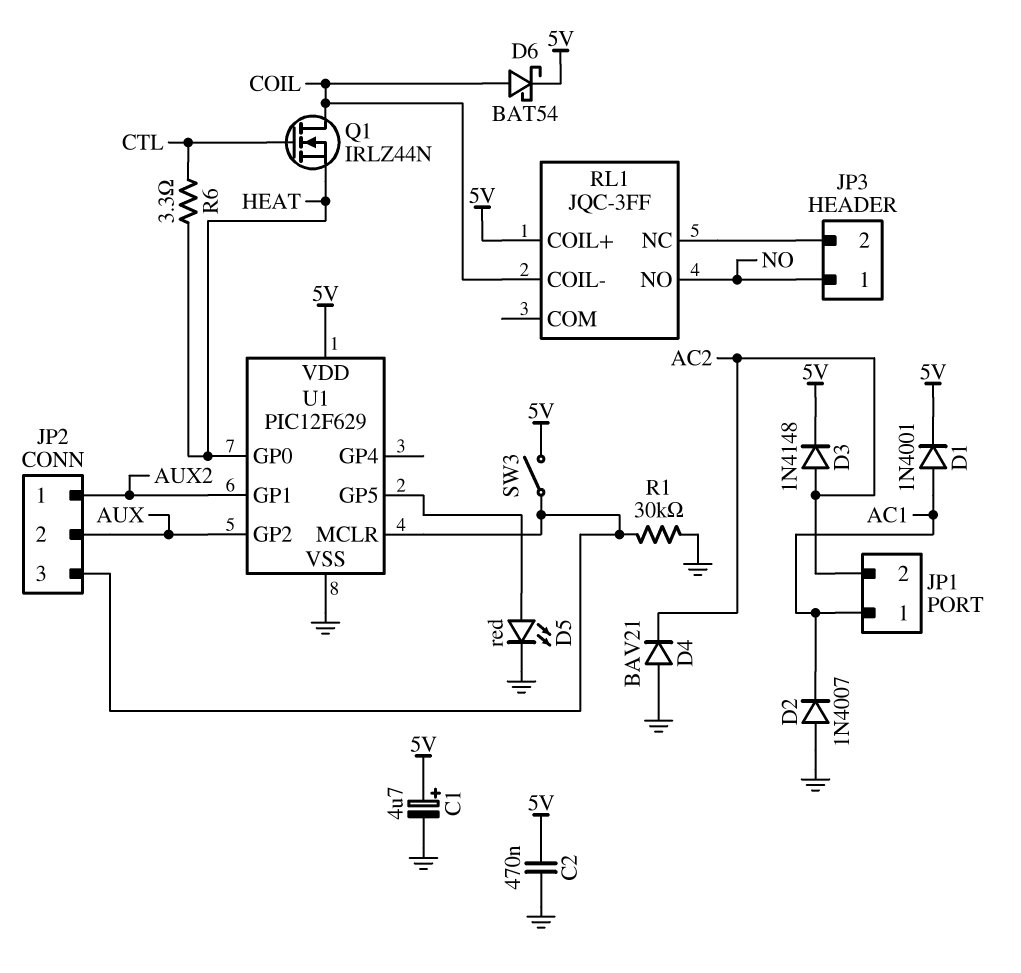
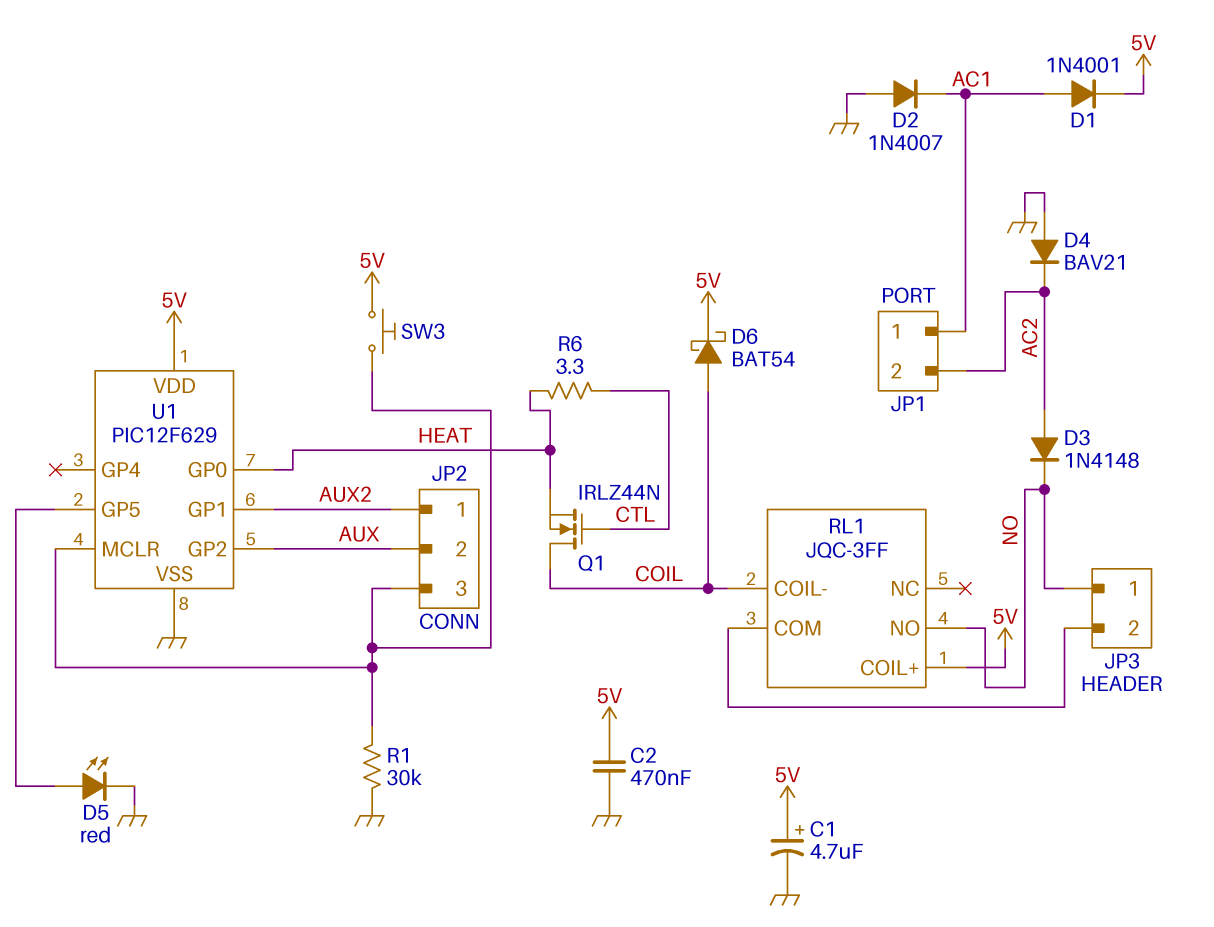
D3: diode 1N4148 (A AC2, K 5V) -> diode 1N4148 (A AC2, K NO)
RL1 pin COM: none -> JP3/2
RL1 pin NC: JP3/2 -> none
SW3: switch (5V, JP2/3) -> button (5V, JP2/3)

